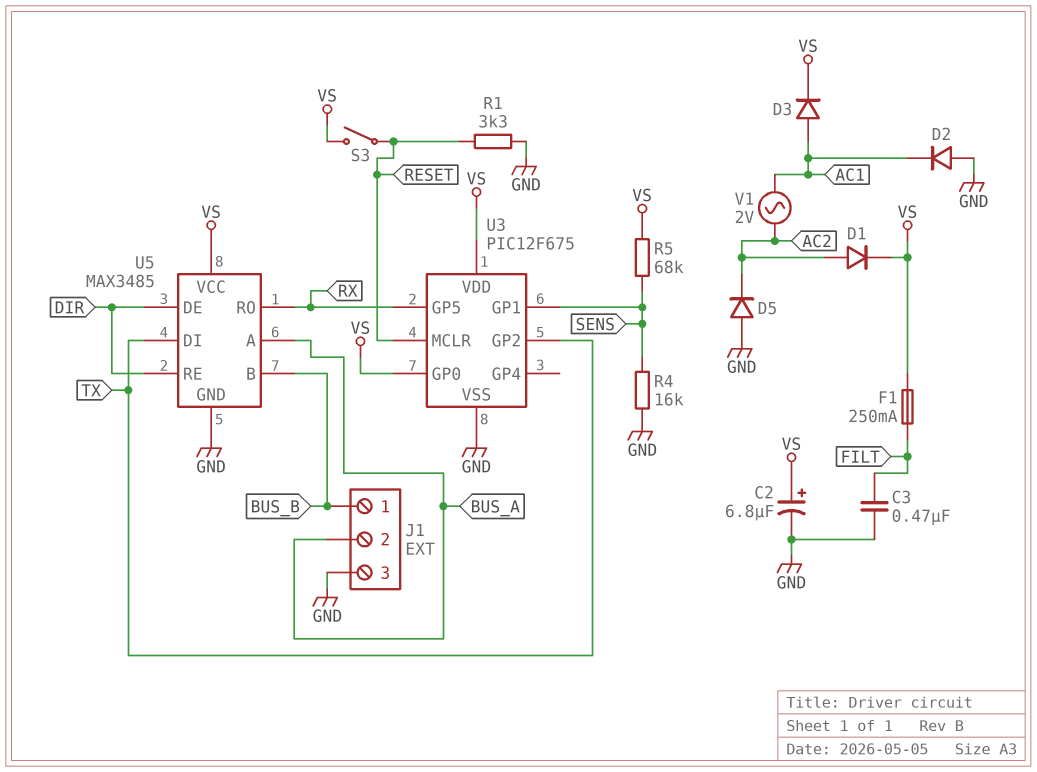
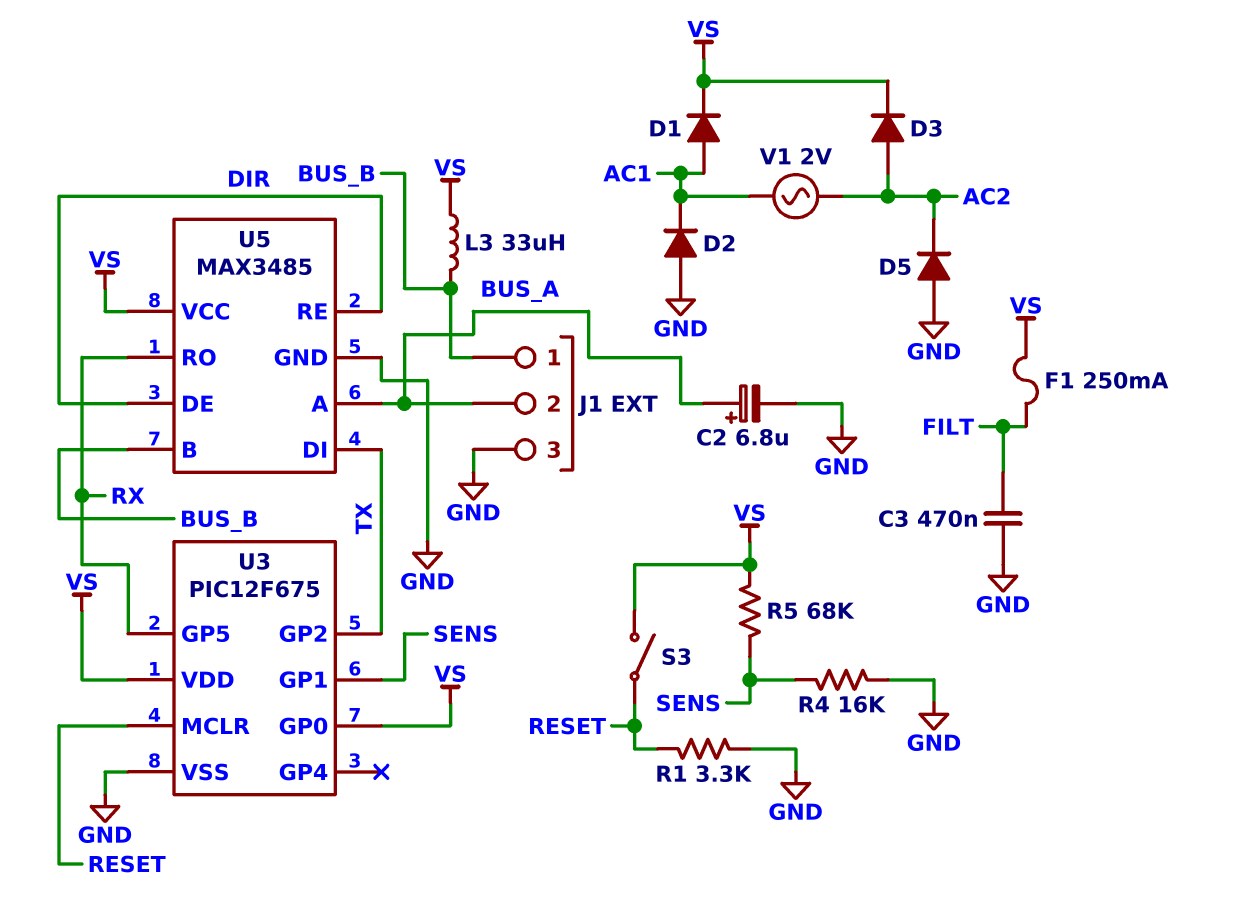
C2: 6.8uF (plus VS, minus GND) -> 6.8uF (plus BUS_A, minus GND)
D1: diode (A AC2, K VS) -> diode (A AC1, K VS)
D3: diode (A AC1, K VS) -> diode (A AC2, K VS)
L3: none -> 33uH (BUS_B, VS)

